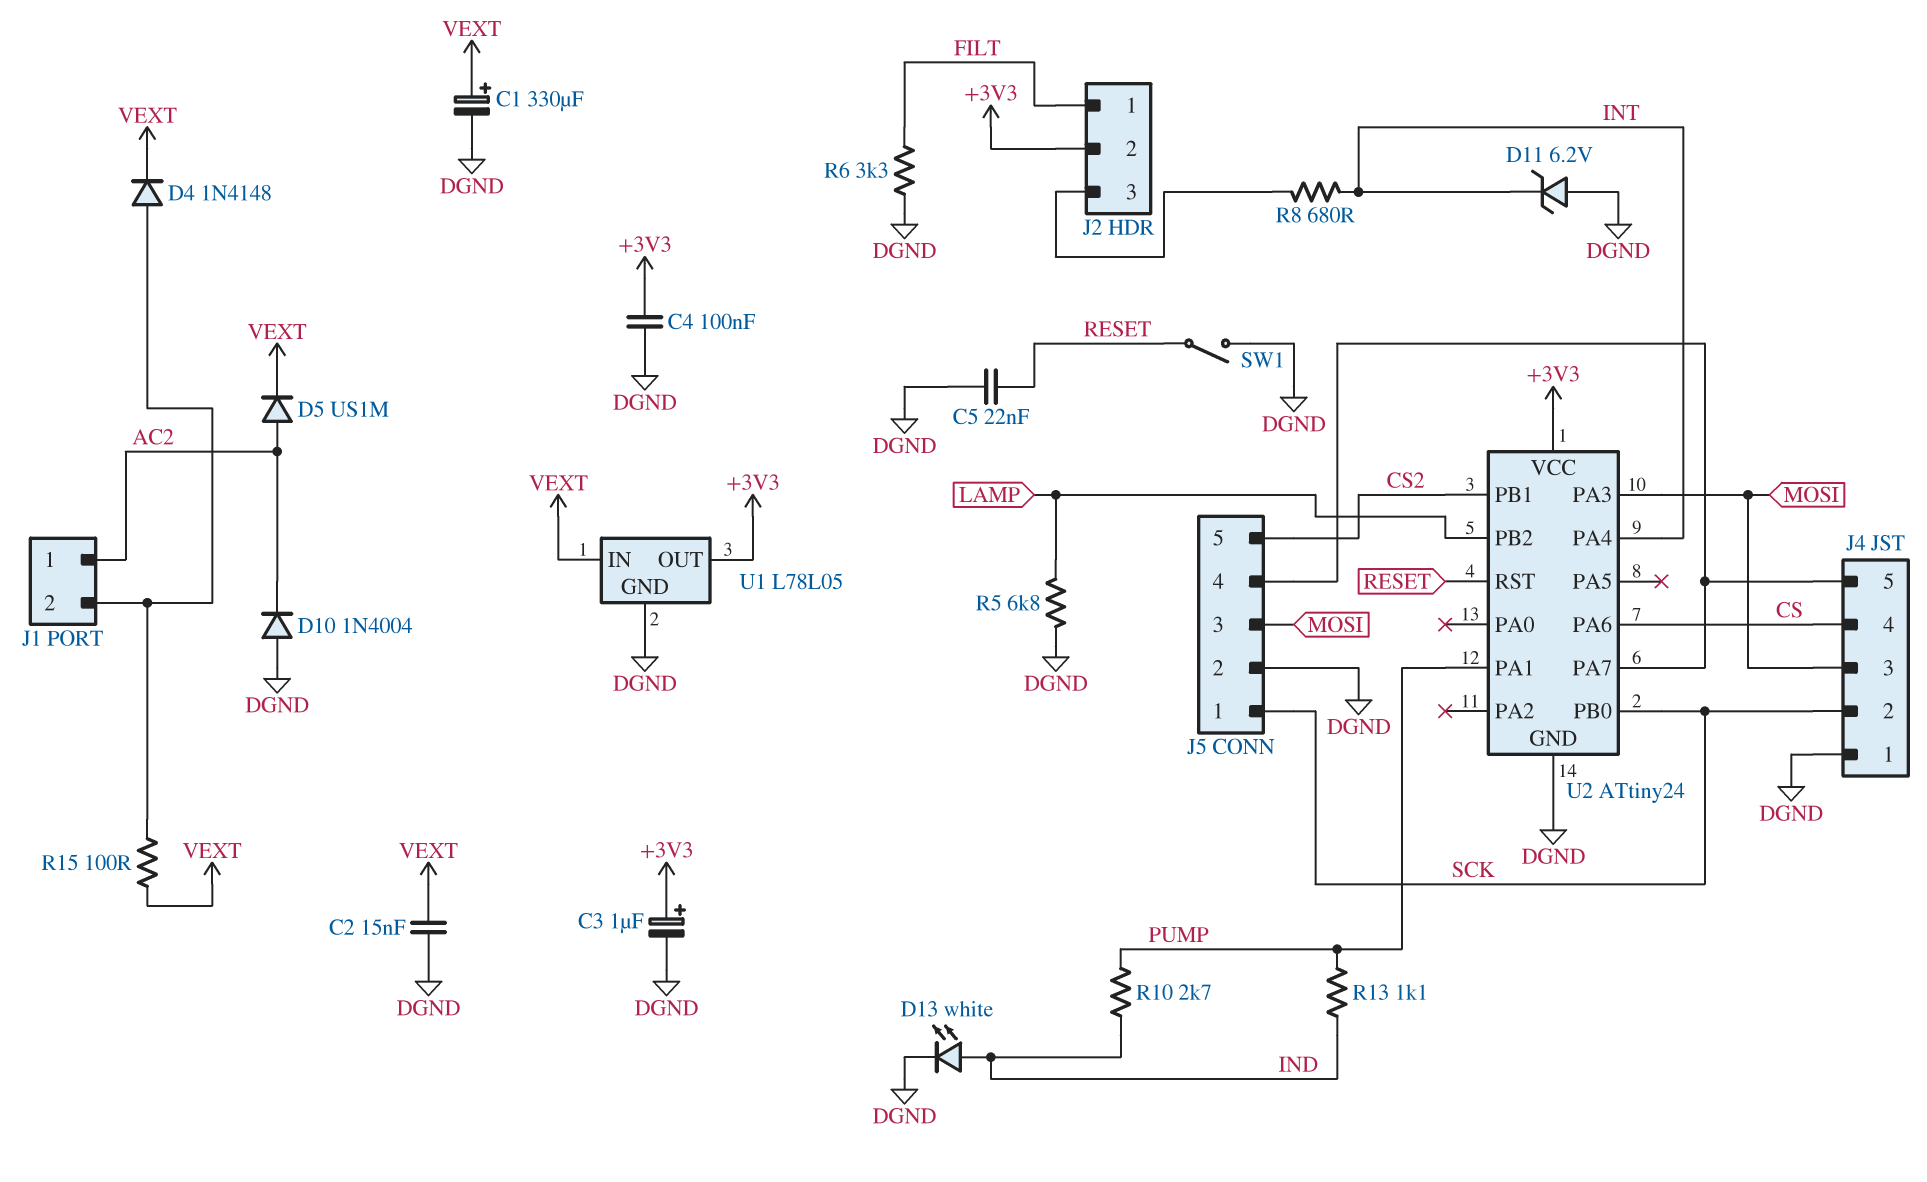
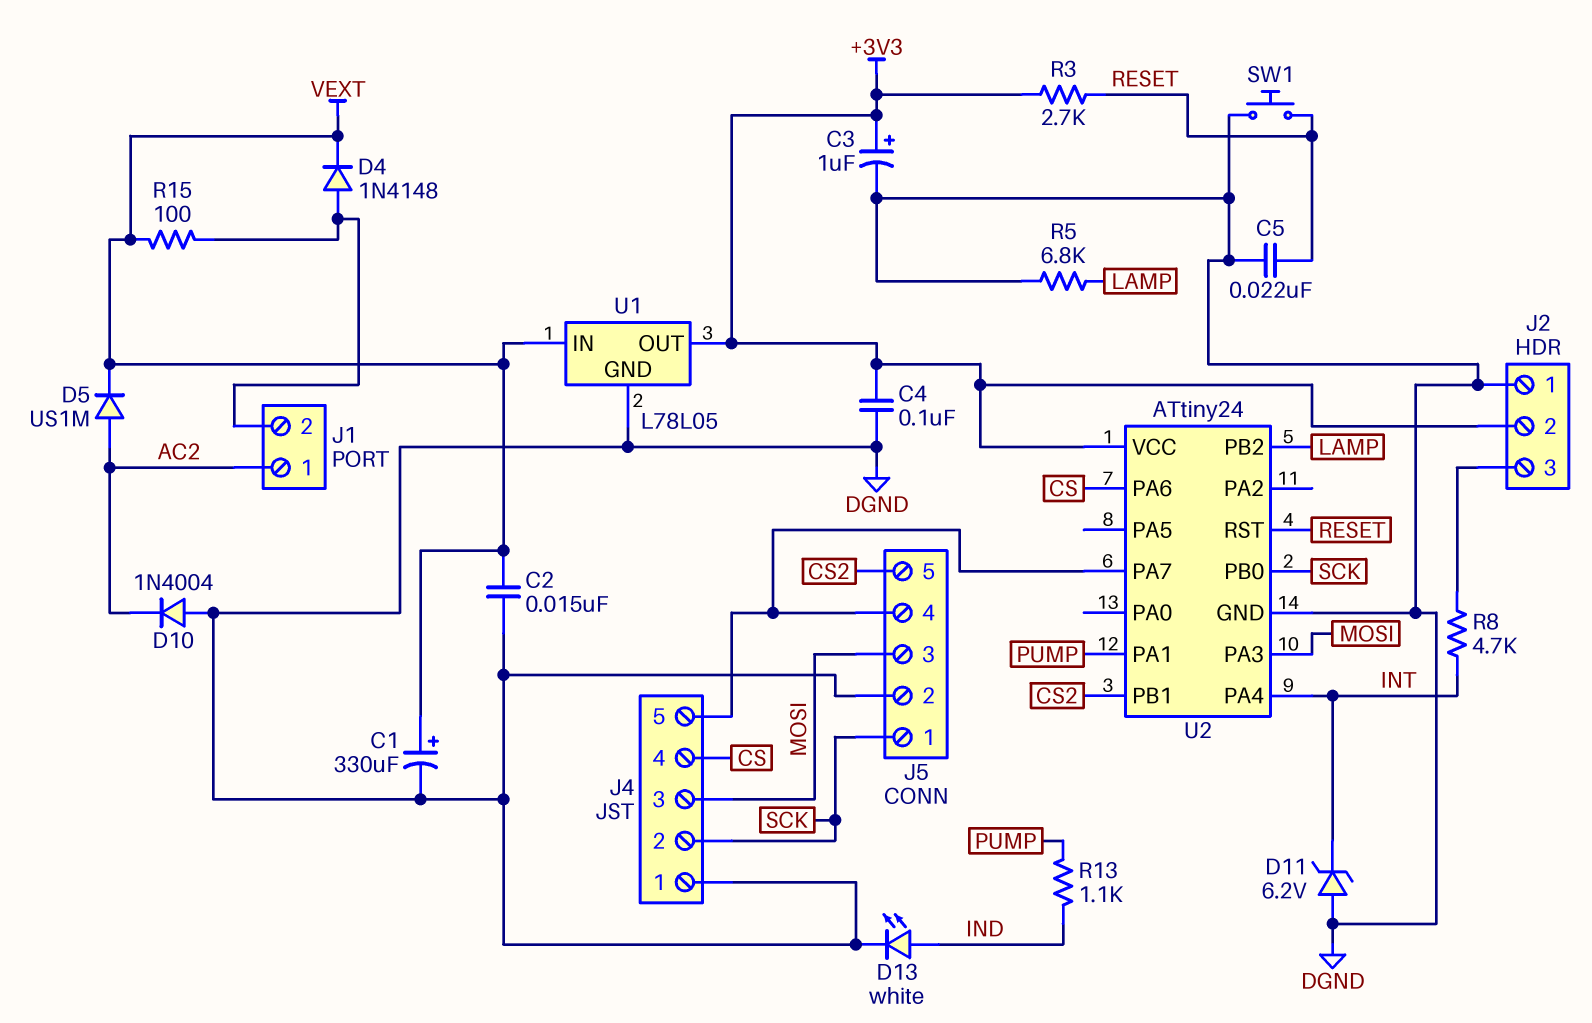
J2 pin 1: FILT -> DGND
R3: none -> 2.7k (+3V3, RESET)
R6: 3.3k (DGND, FILT) -> none
R8: 680 (INT, J2/3) -> 4.7k (INT, J2/3)
R10: 2.7k (IND, PUMP) -> none
SW1: switch (DGND, RESET) -> button (DGND, RESET)

